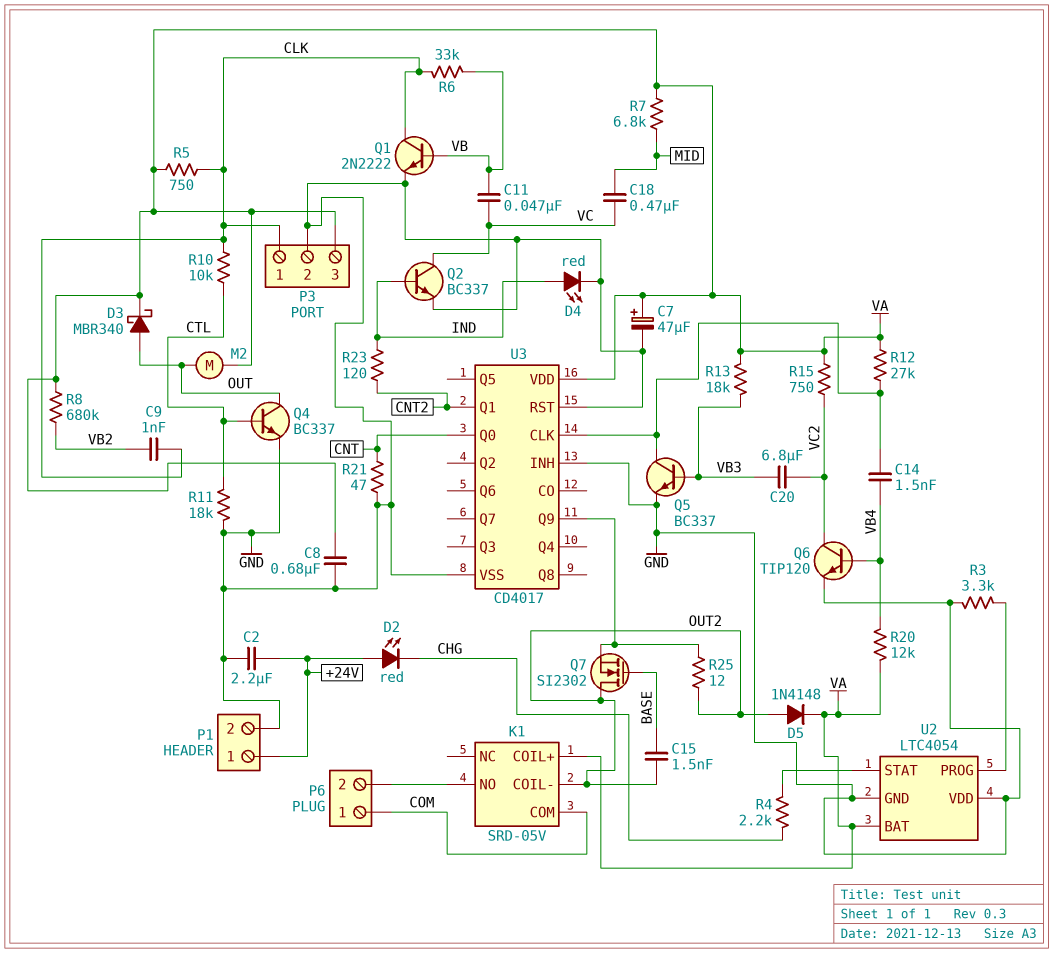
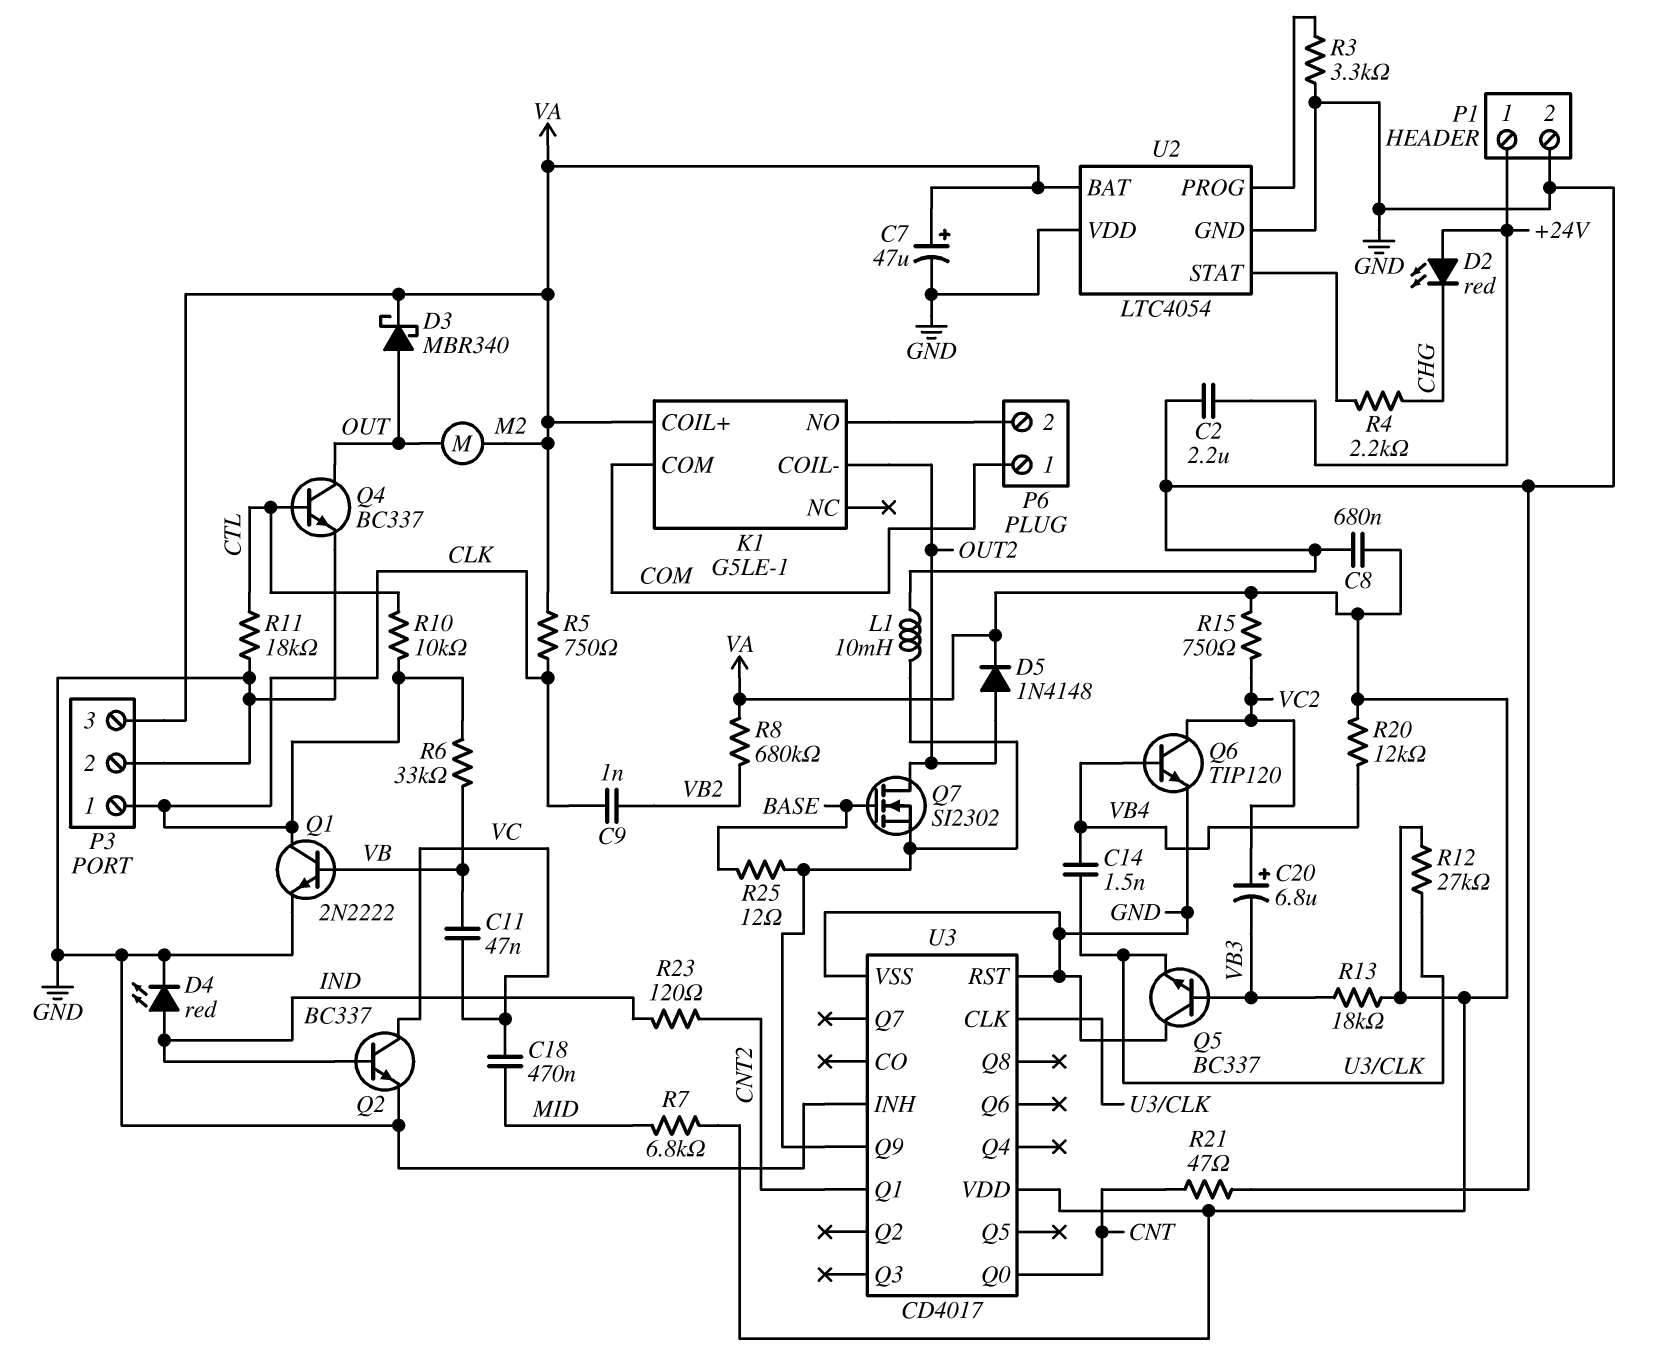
C15: 1.5nF (BASE, OUT2) -> none
C20: 6.8uF (VB3, VC2) -> 6.8uF (plus VC2, minus VB3)
K1: SRD-05V -> G5LE-1
L1: none -> 10mH (GND, U3/Q9)
Q5: NPN BC337 (B VB3, C U3/CLK, E GND) -> NPN BC337 (B VB3, C GND, E U3/CLK)
R25: 12 (OUT2, U3/Q9) -> 12 (BASE, U3/Q9)

